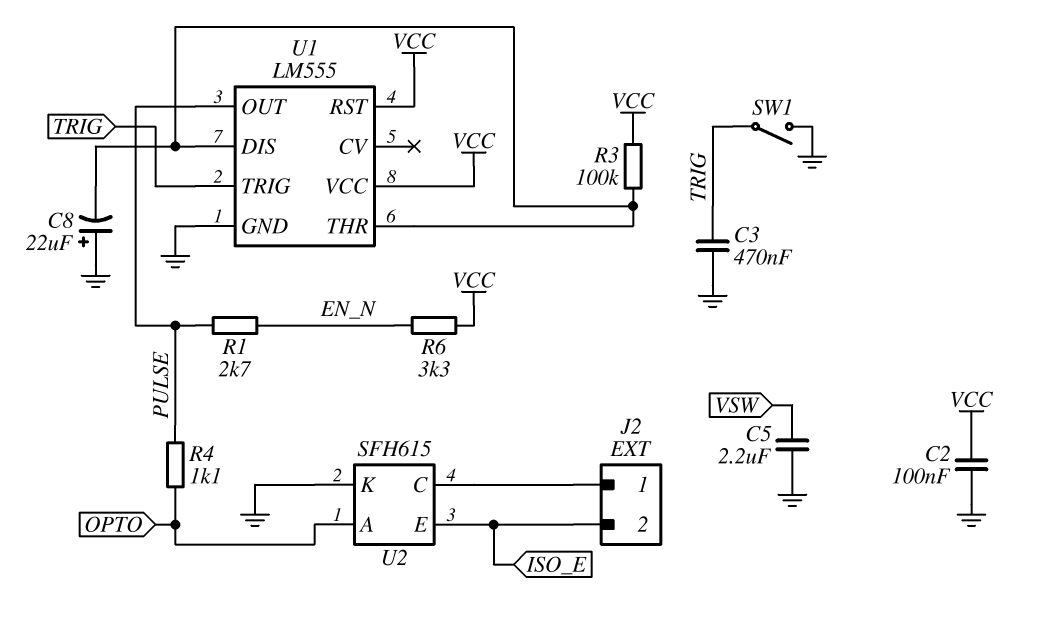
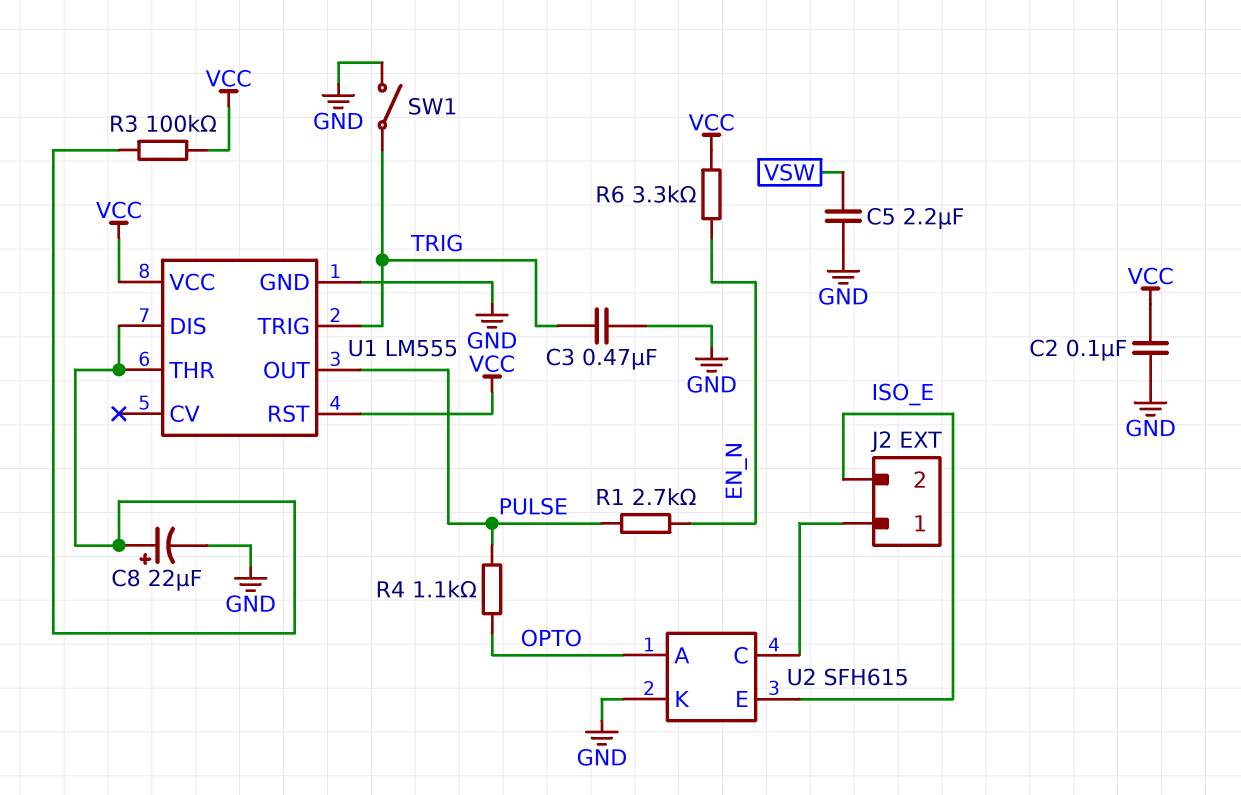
C8: 22uF (plus GND, minus U1/DIS) -> 22uF (plus U1/DIS, minus GND)

